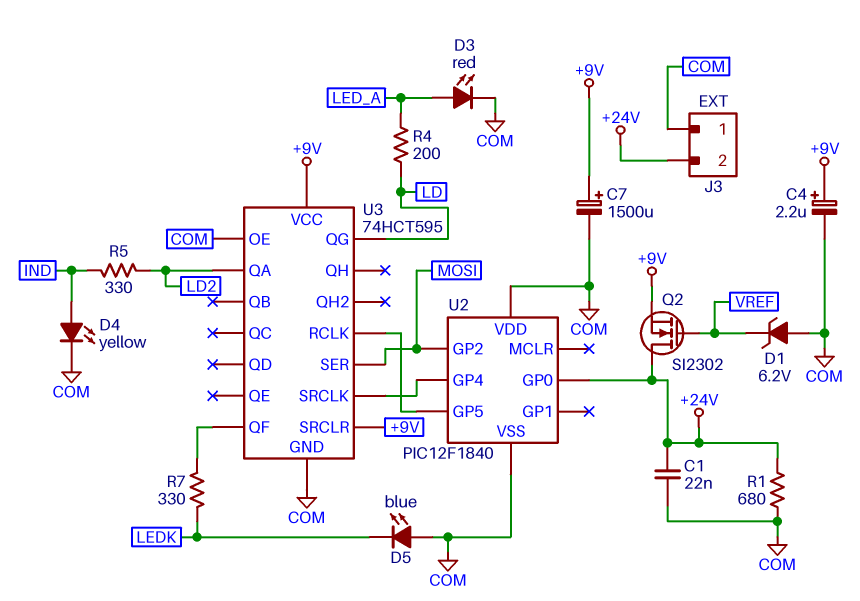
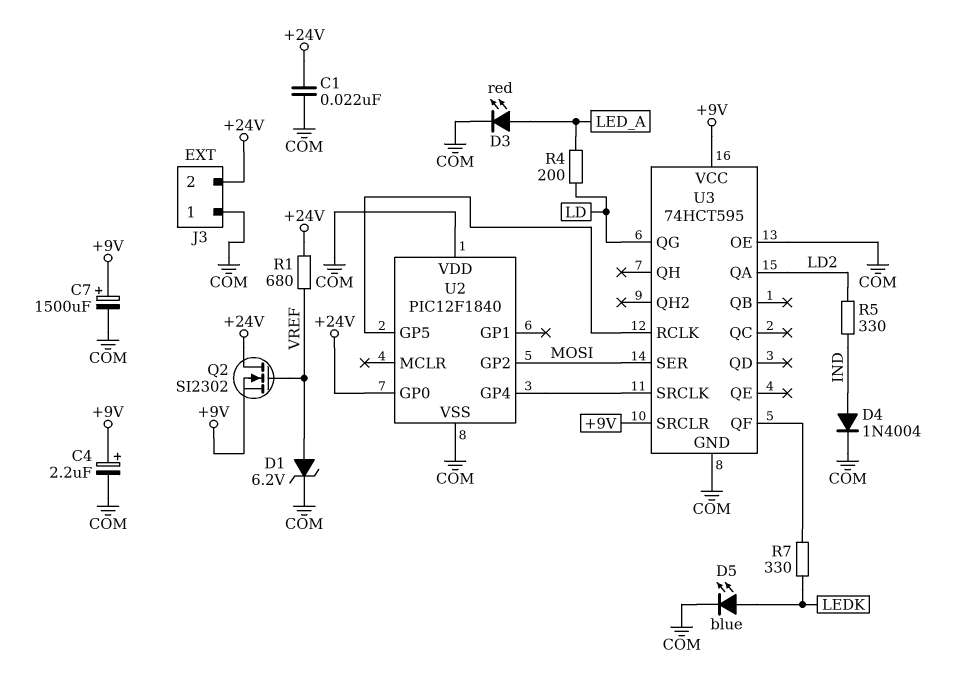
D1: zener 6.2V (A COM, K VREF) -> zener 6.2V (A VREF, K COM)
D4: LED yellow (A IND, K COM) -> diode 1N4004 (A IND, K COM)
D5: LED blue (A COM, K LEDK) -> LED blue (A LEDK, K COM)
R1: 680 (+24V, COM) -> 680 (+24V, VREF)

